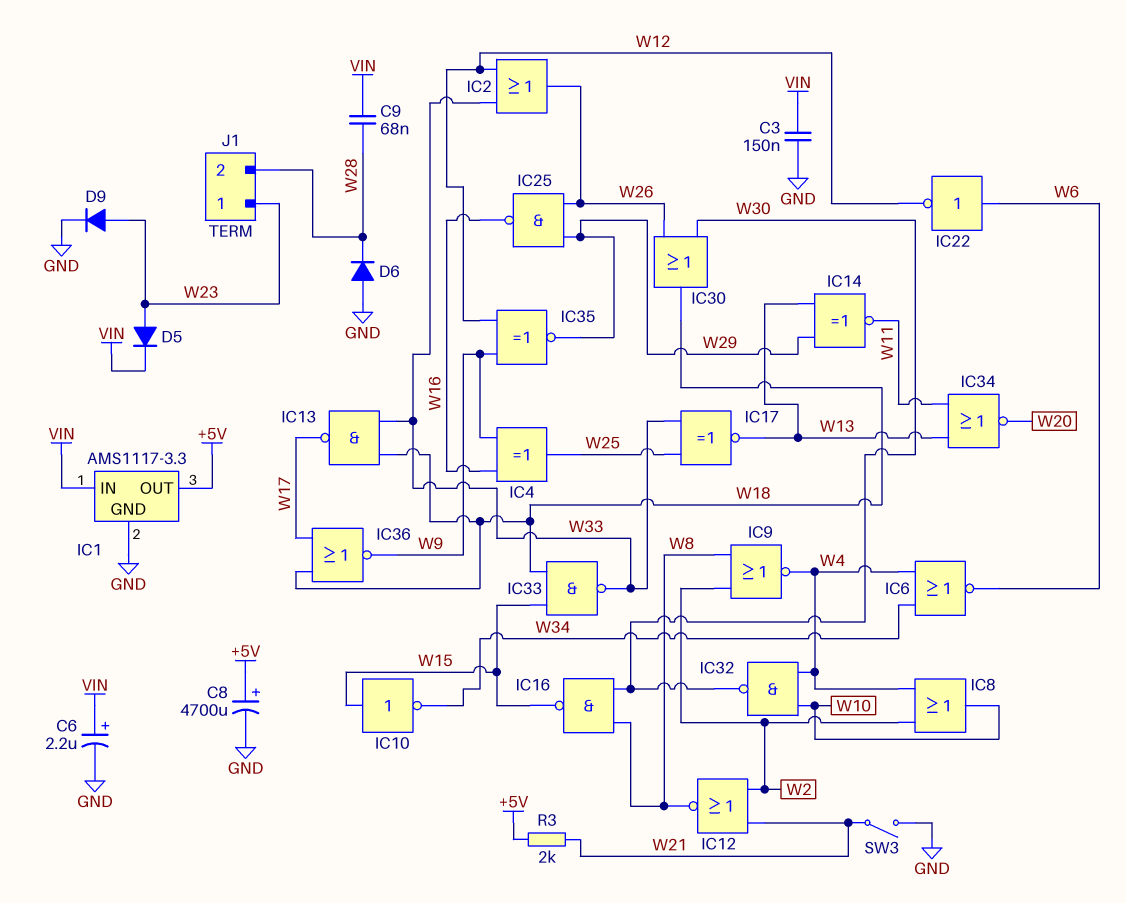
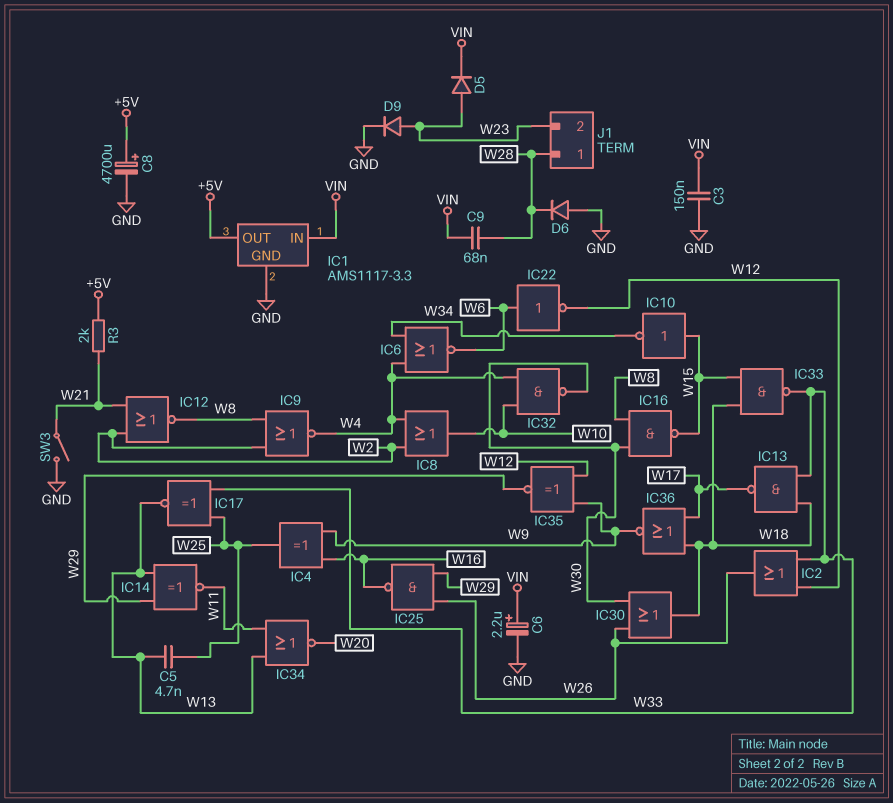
C5: none -> 4.7nF (W13, W25)
J1 pin 1: W23 -> W28
J1 pin 2: W28 -> W23

